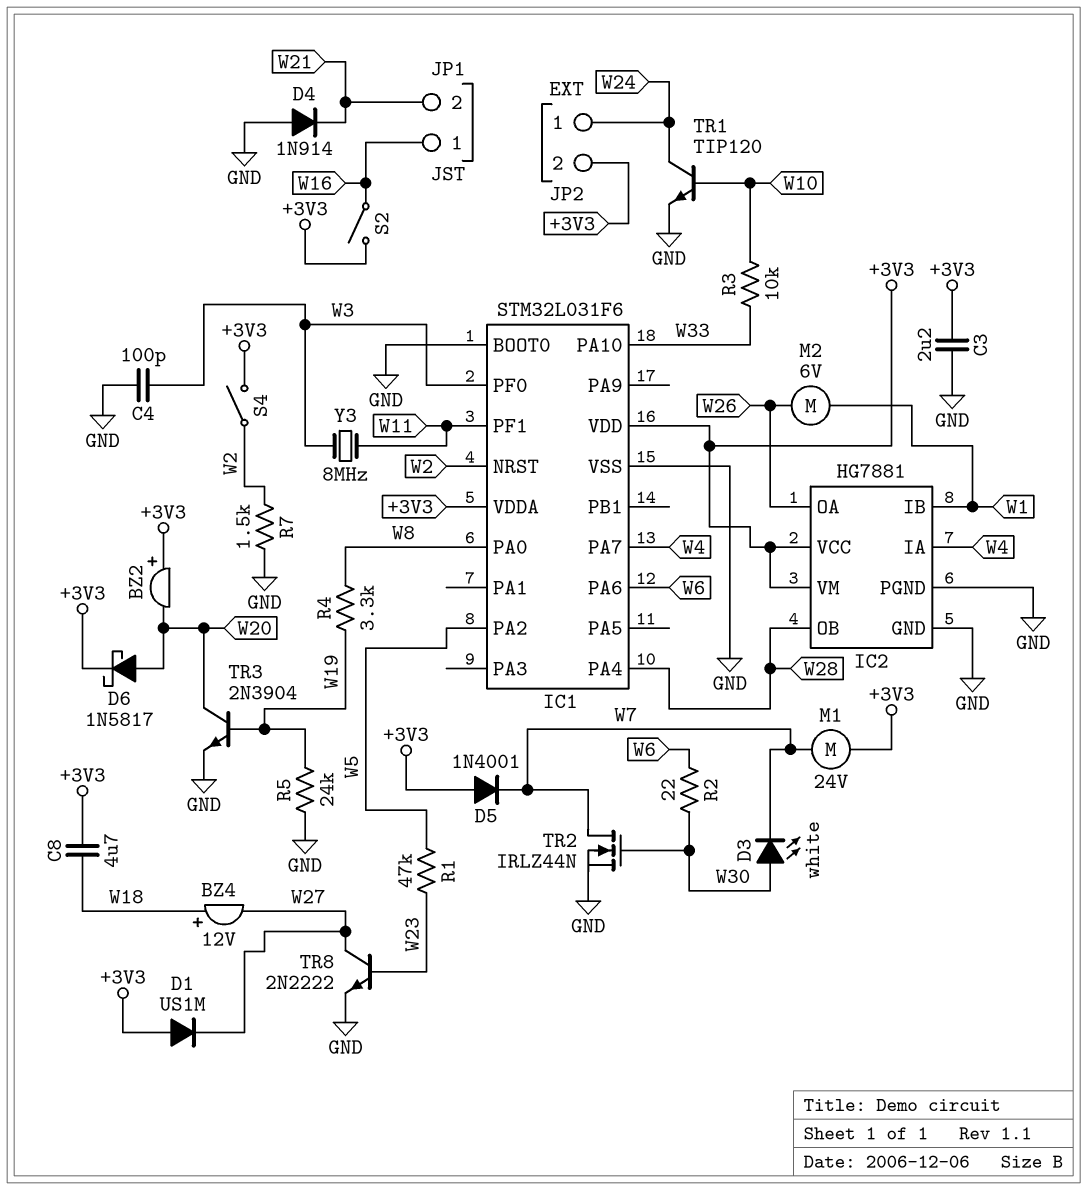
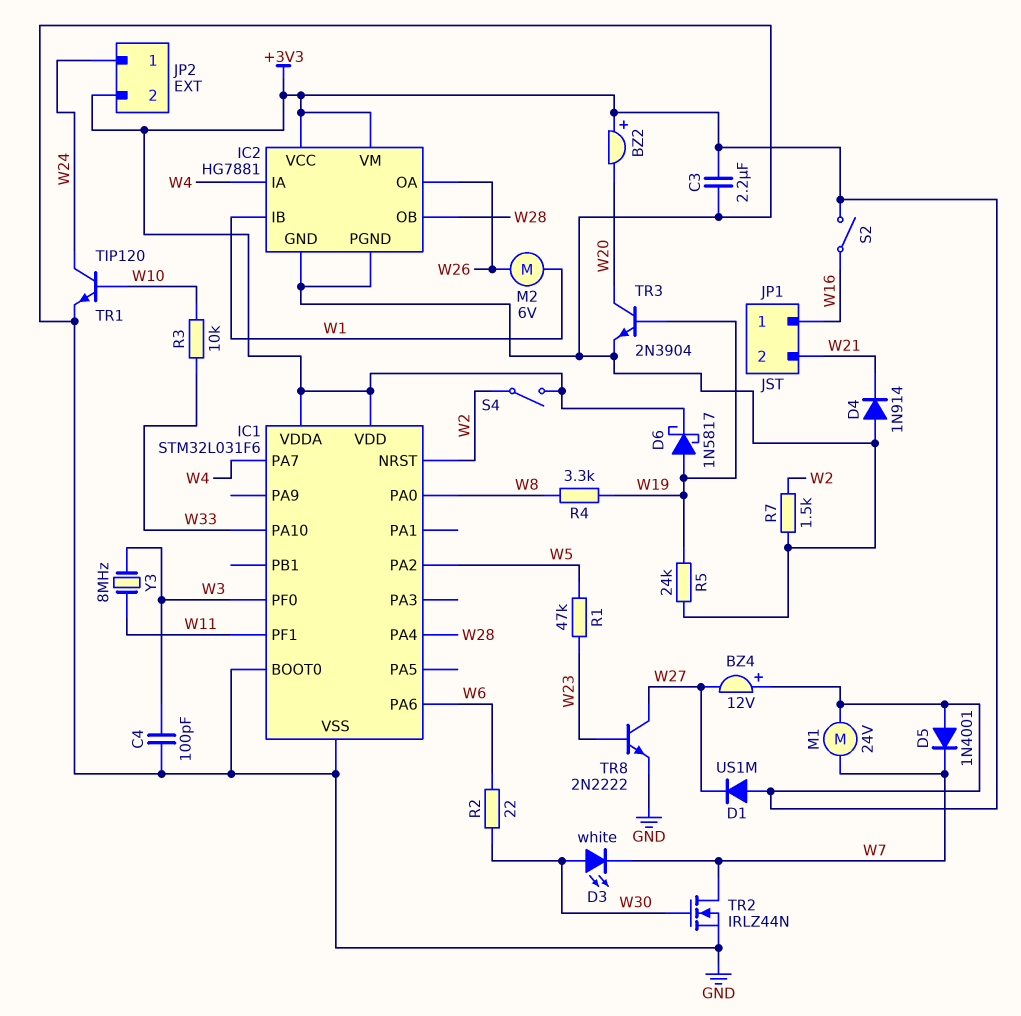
BZ4: buzzer 12V (plus W18, minus W27) -> buzzer 12V (plus +3V3, minus W27)
C8: 4.7uF (+3V3, W18) -> none
D6: schottky 1N5817 (A W20, K +3V3) -> schottky 1N5817 (A W19, K +3V3)

